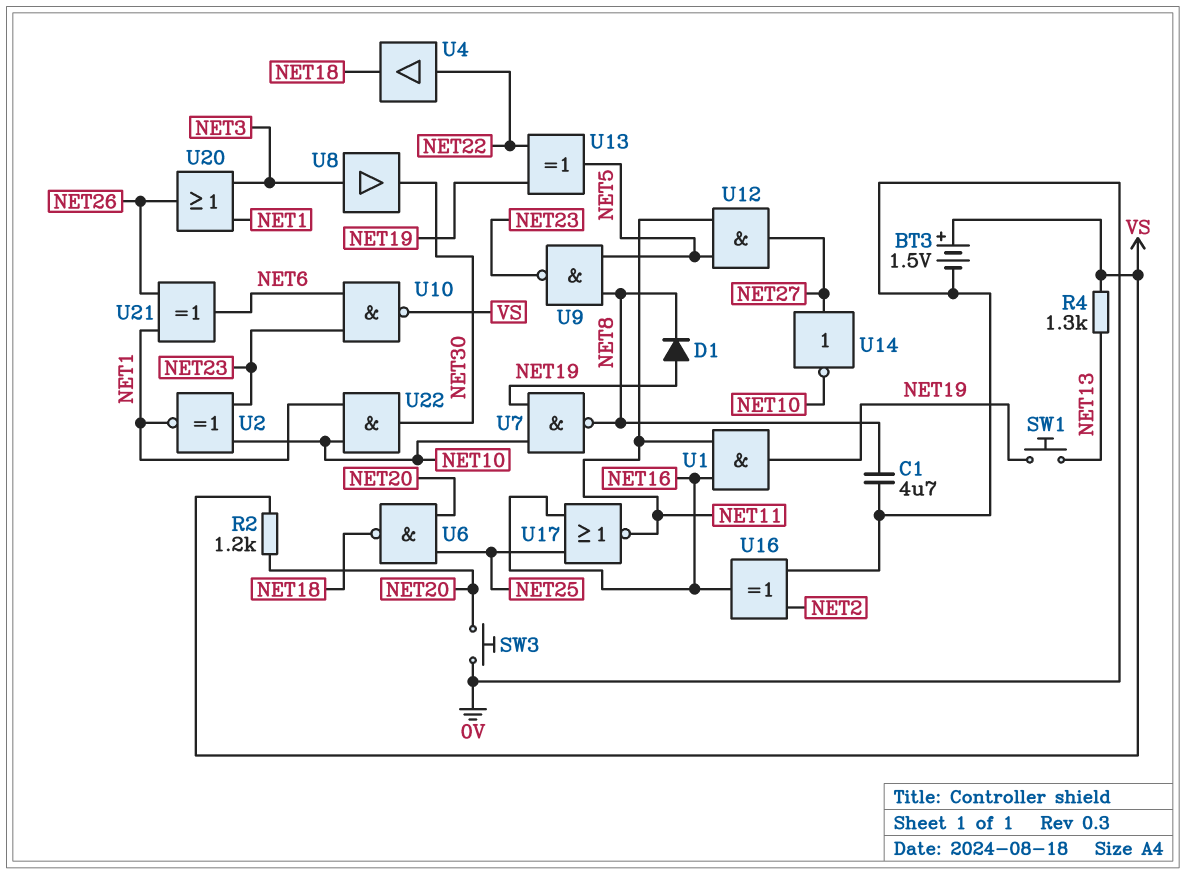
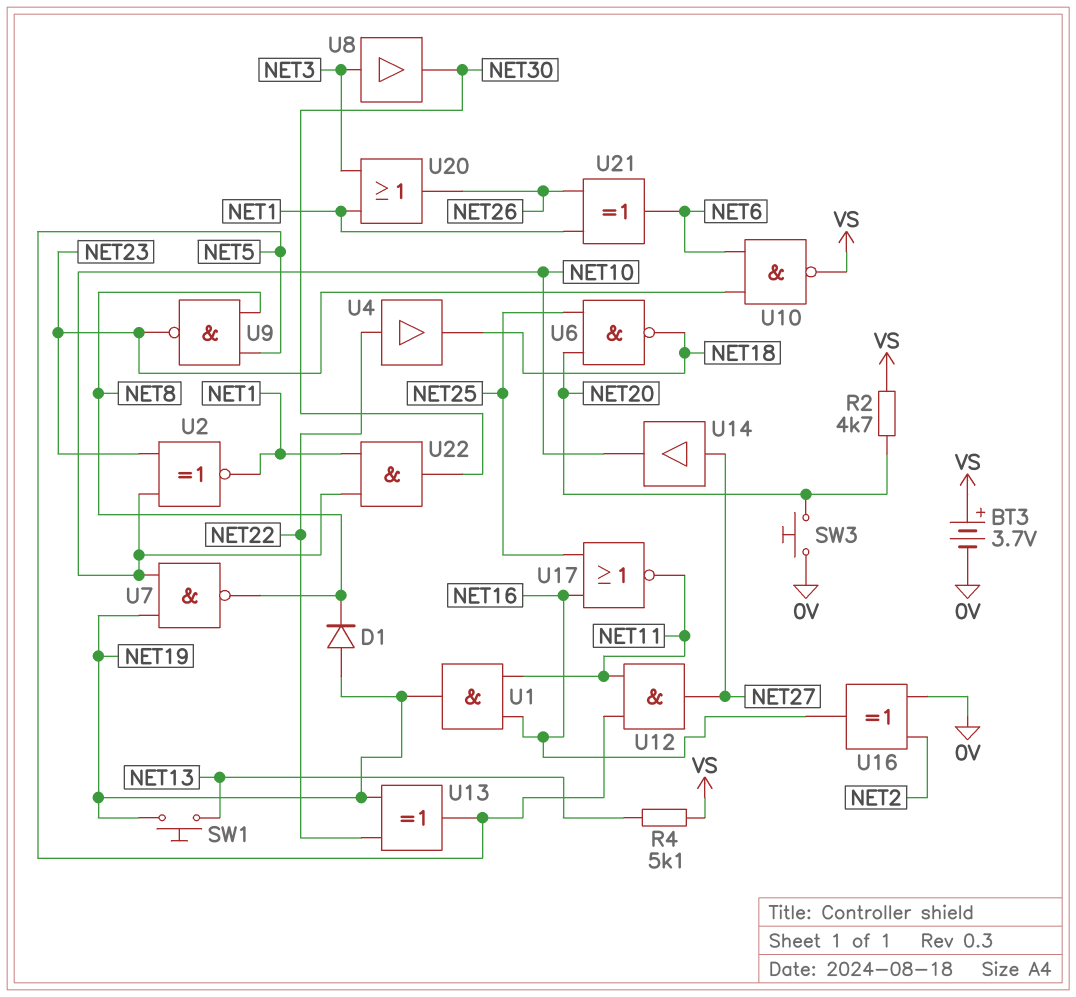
BT3: 1.5V (plus VS, minus 0V) -> 3.7V (plus VS, minus 0V)
C1: 4.7uF (0V, NET8) -> none
R2: 1.2k (NET20, VS) -> 4.7k (NET20, VS)
R4: 1.3k (NET13, VS) -> 5.1k (NET13, VS)
U14: NOT (in NET27, out NET10) -> buffer (in NET27, out NET10)

